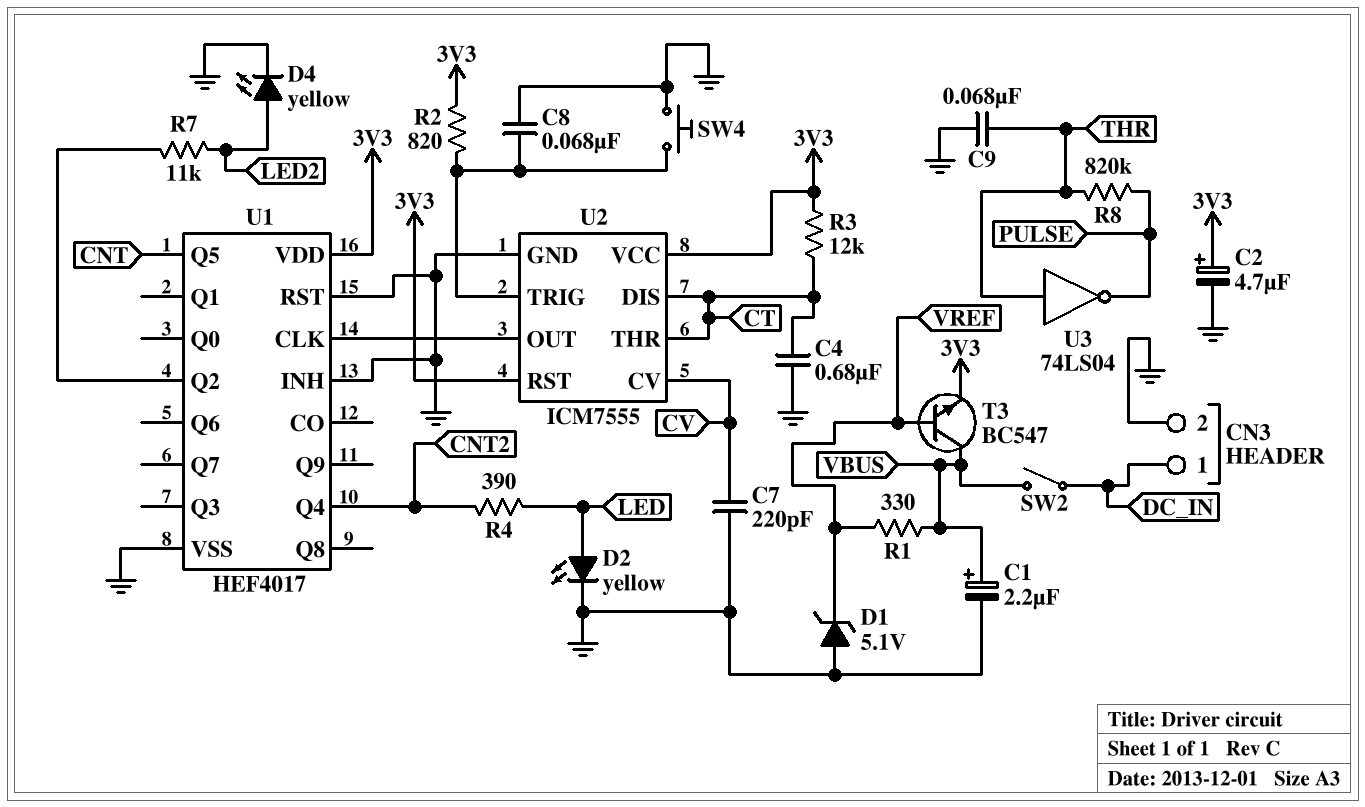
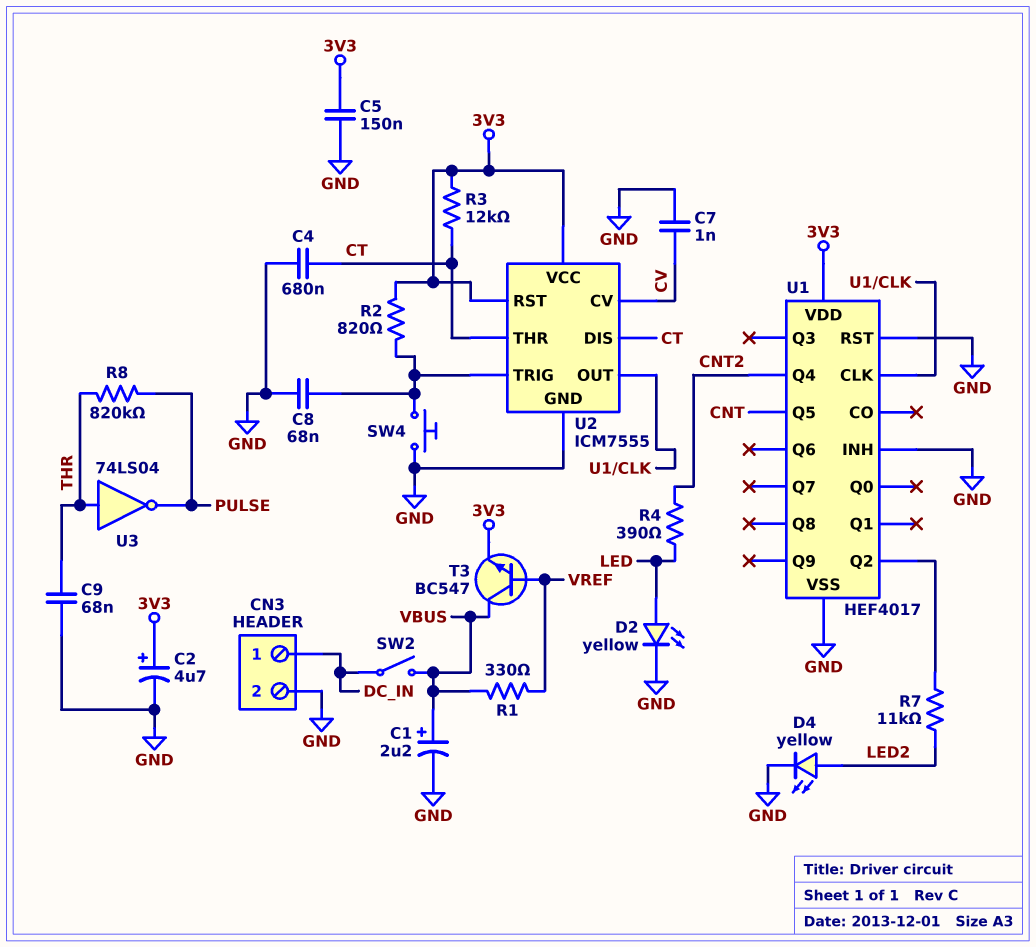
C5: none -> 150nF (3V3, GND)
C7: 220pF (CV, GND) -> 1nF (CV, GND)
D1: zener 5.1V (A GND, K VREF) -> none

